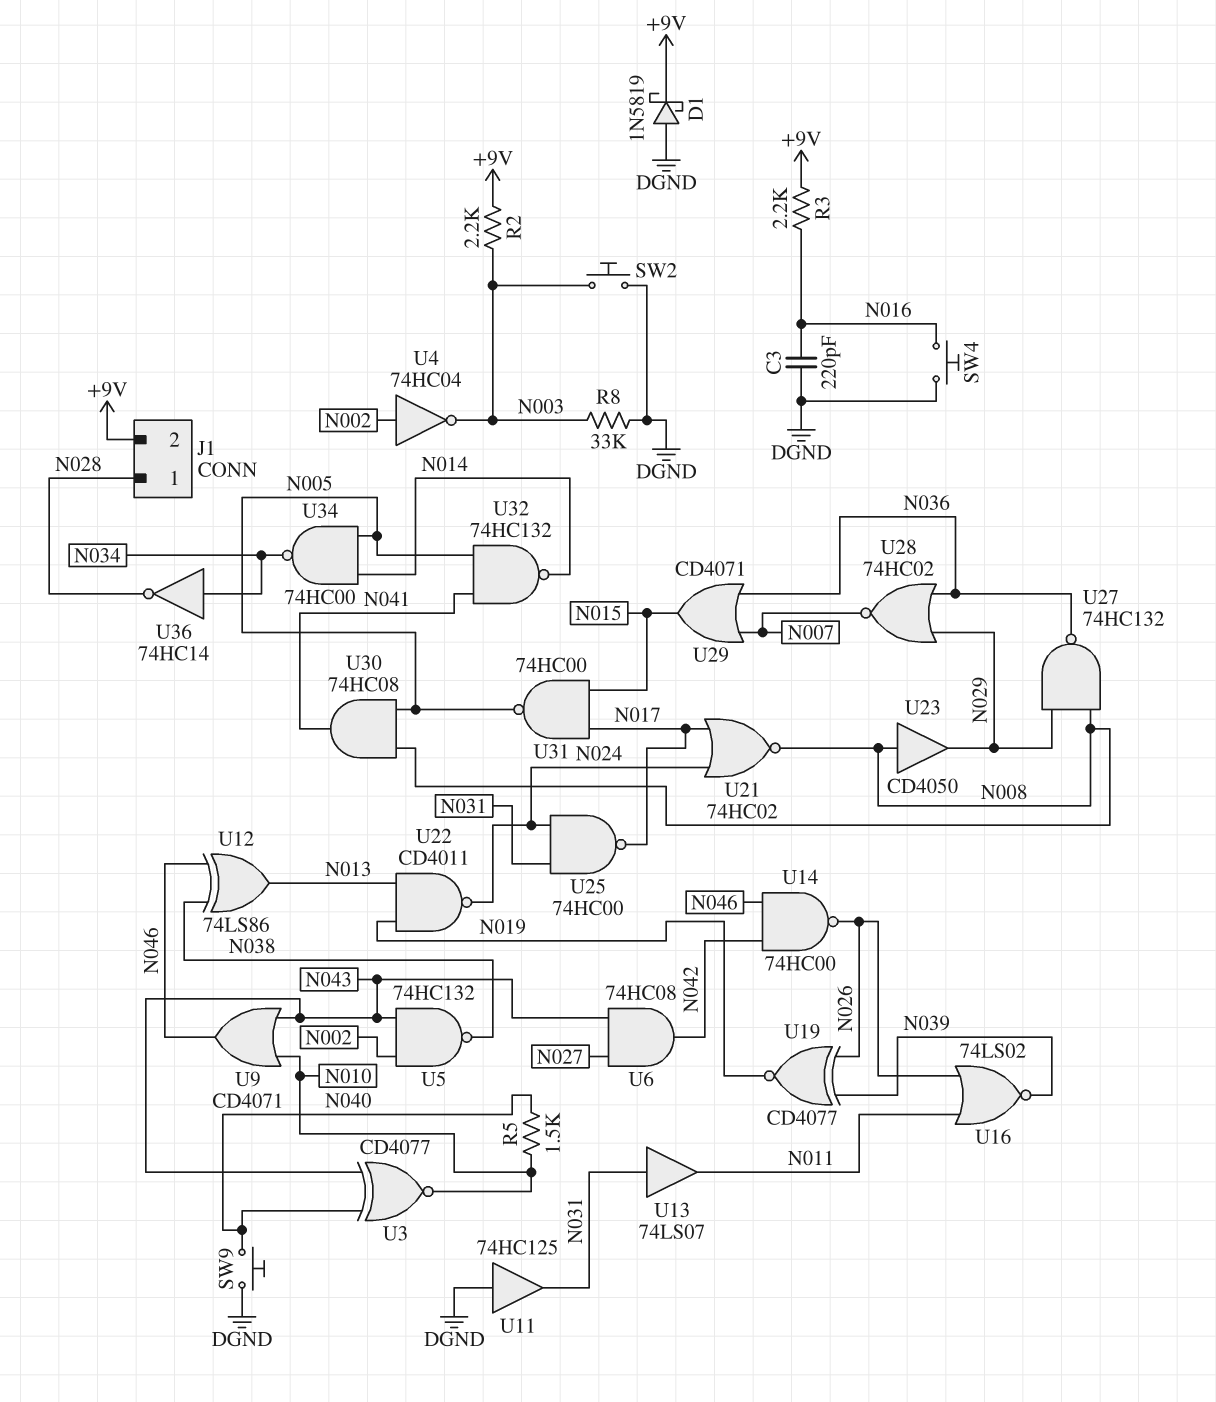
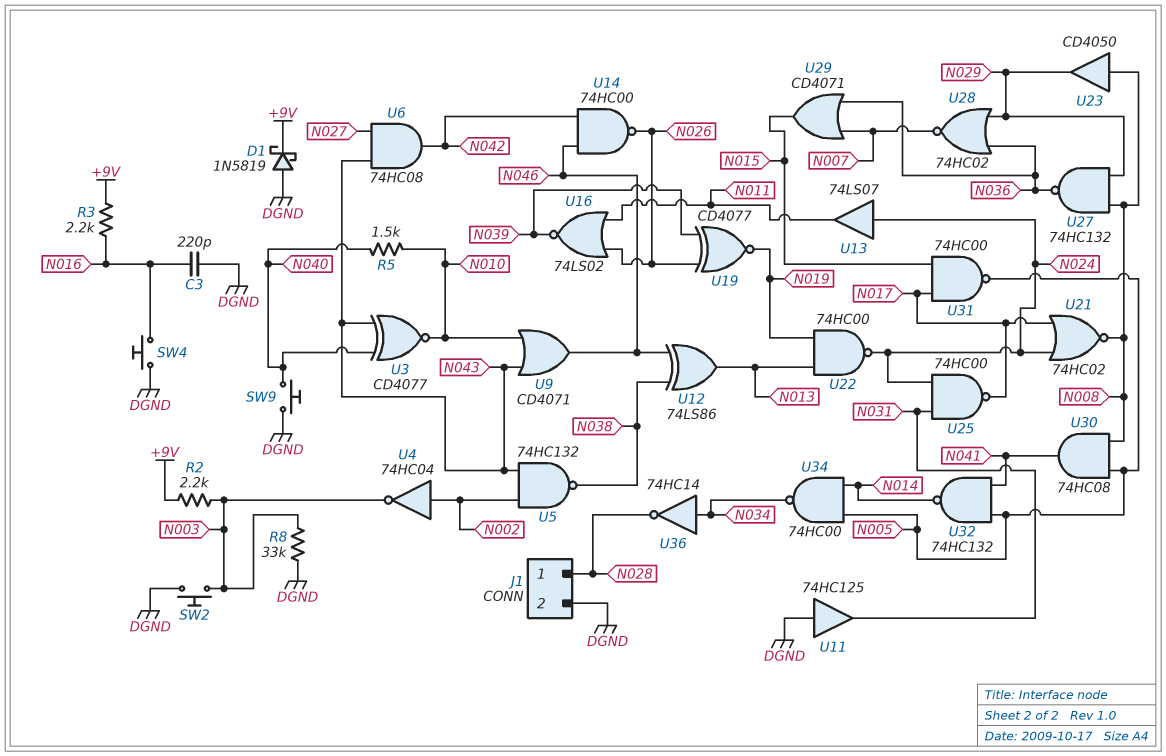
J1 pin 2: +9V -> DGND
U13: buffer 74LS07 (in N031, out N011) -> buffer 74LS07 (in N024, out N011)
U22: NAND CD4011 (in N013, in N019, out N024) -> NAND 74HC00 (in N013, in N019, out N024)

